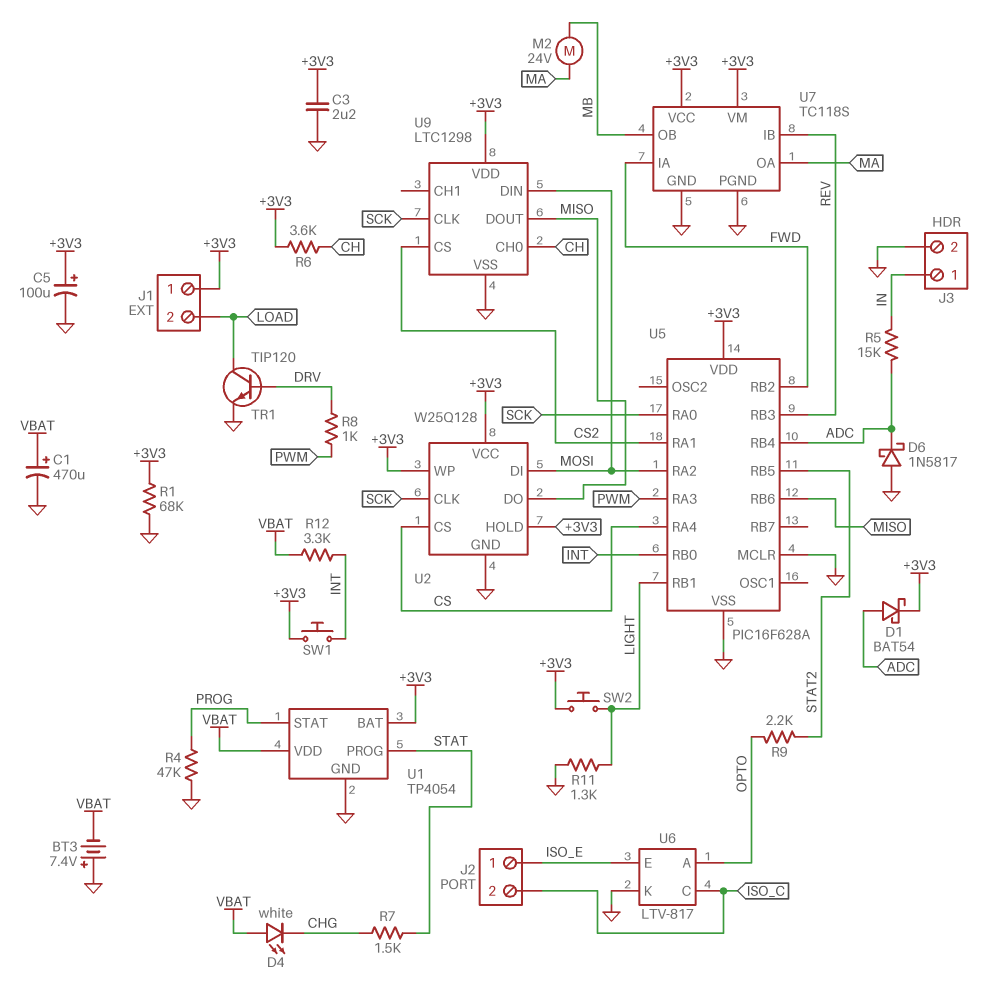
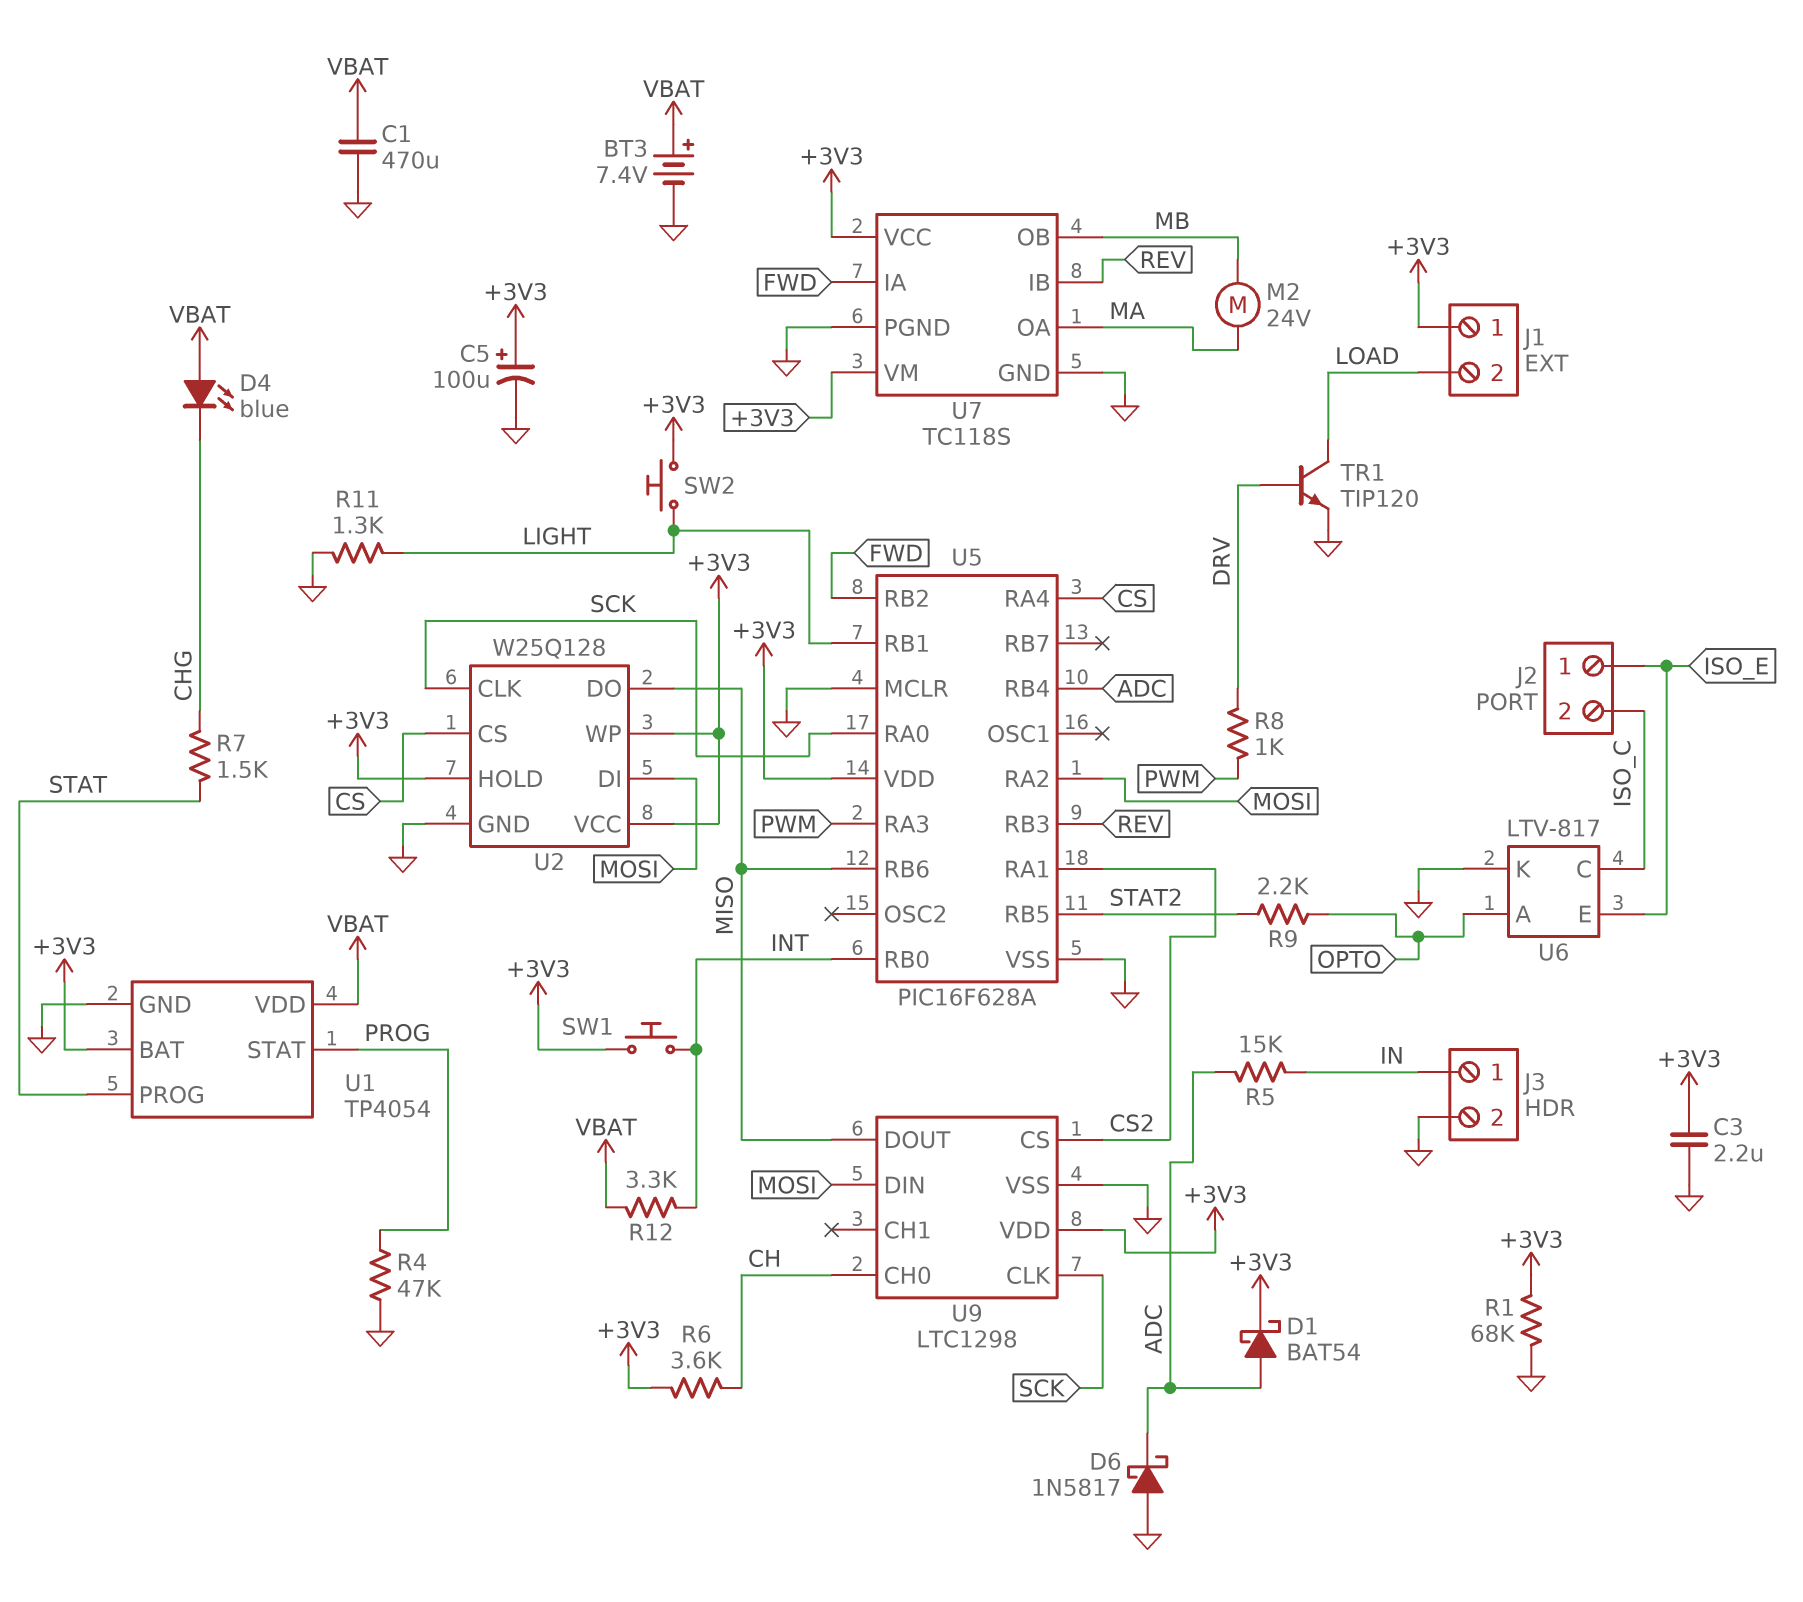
BT3: 7.4V (plus GND, minus VBAT) -> 7.4V (plus VBAT, minus GND)
C1: 470uF (plus VBAT, minus GND) -> 470uF (GND, VBAT)
D4: LED white (A VBAT, K CHG) -> LED blue (A VBAT, K CHG)

